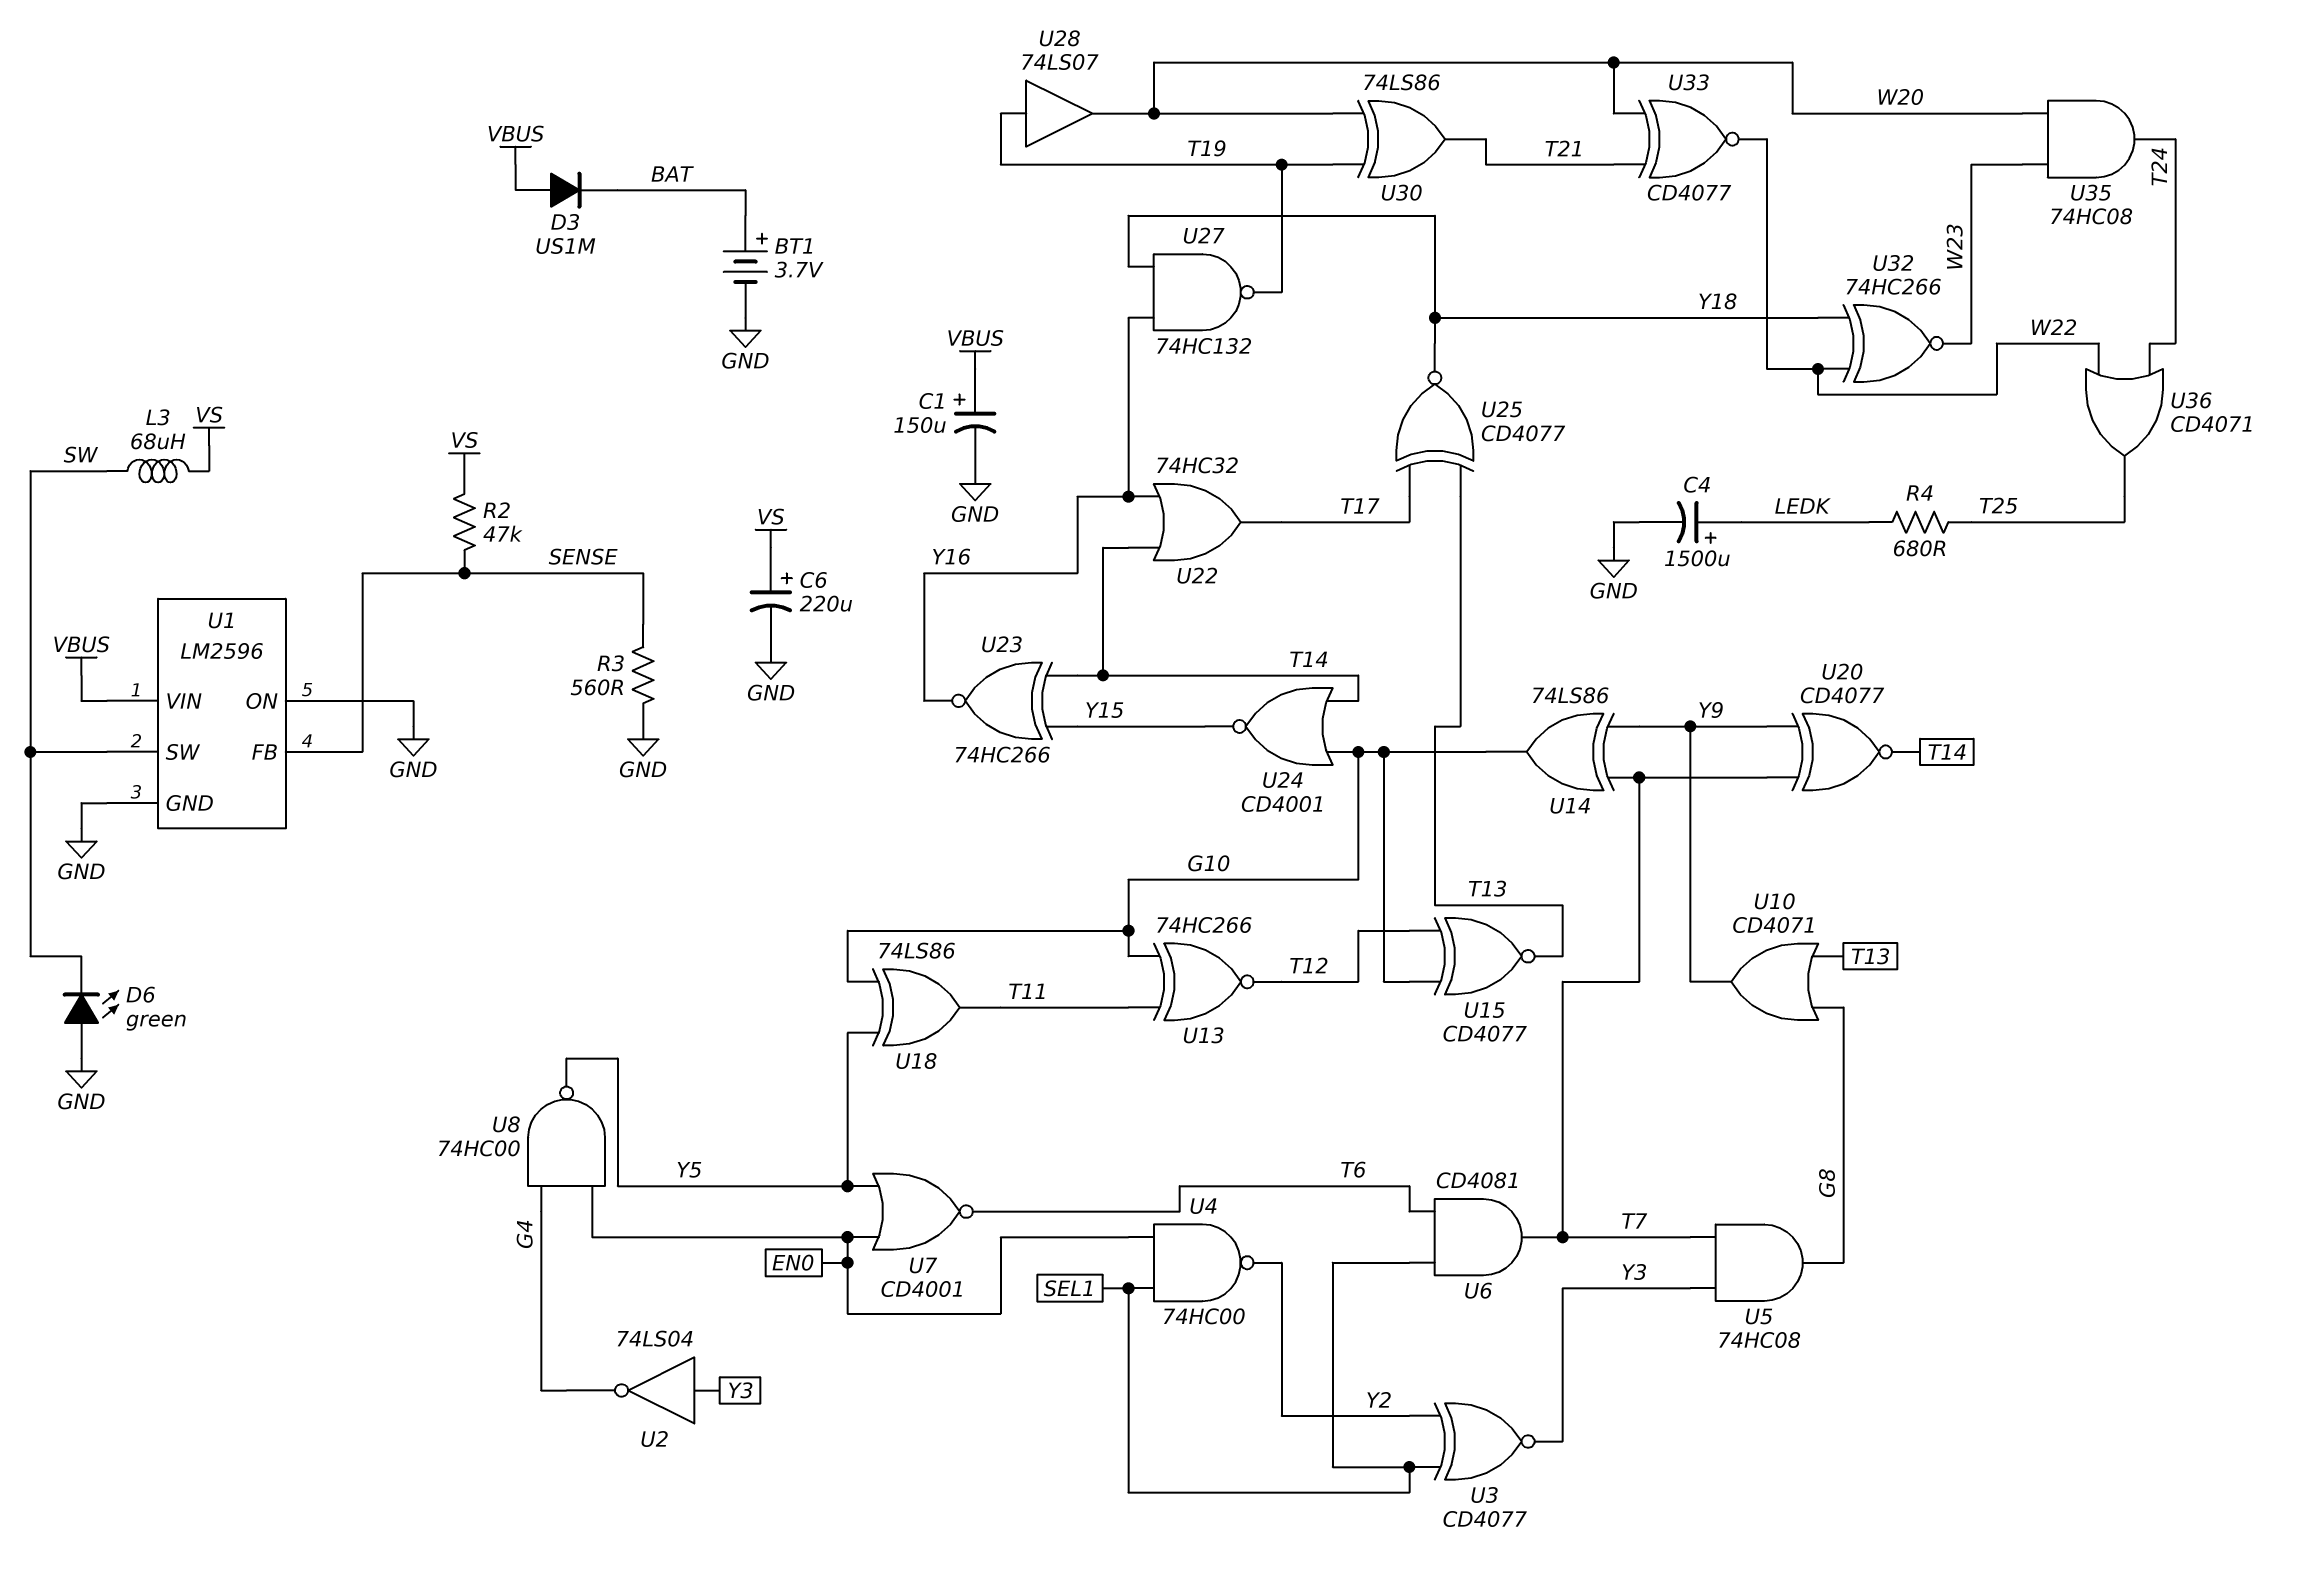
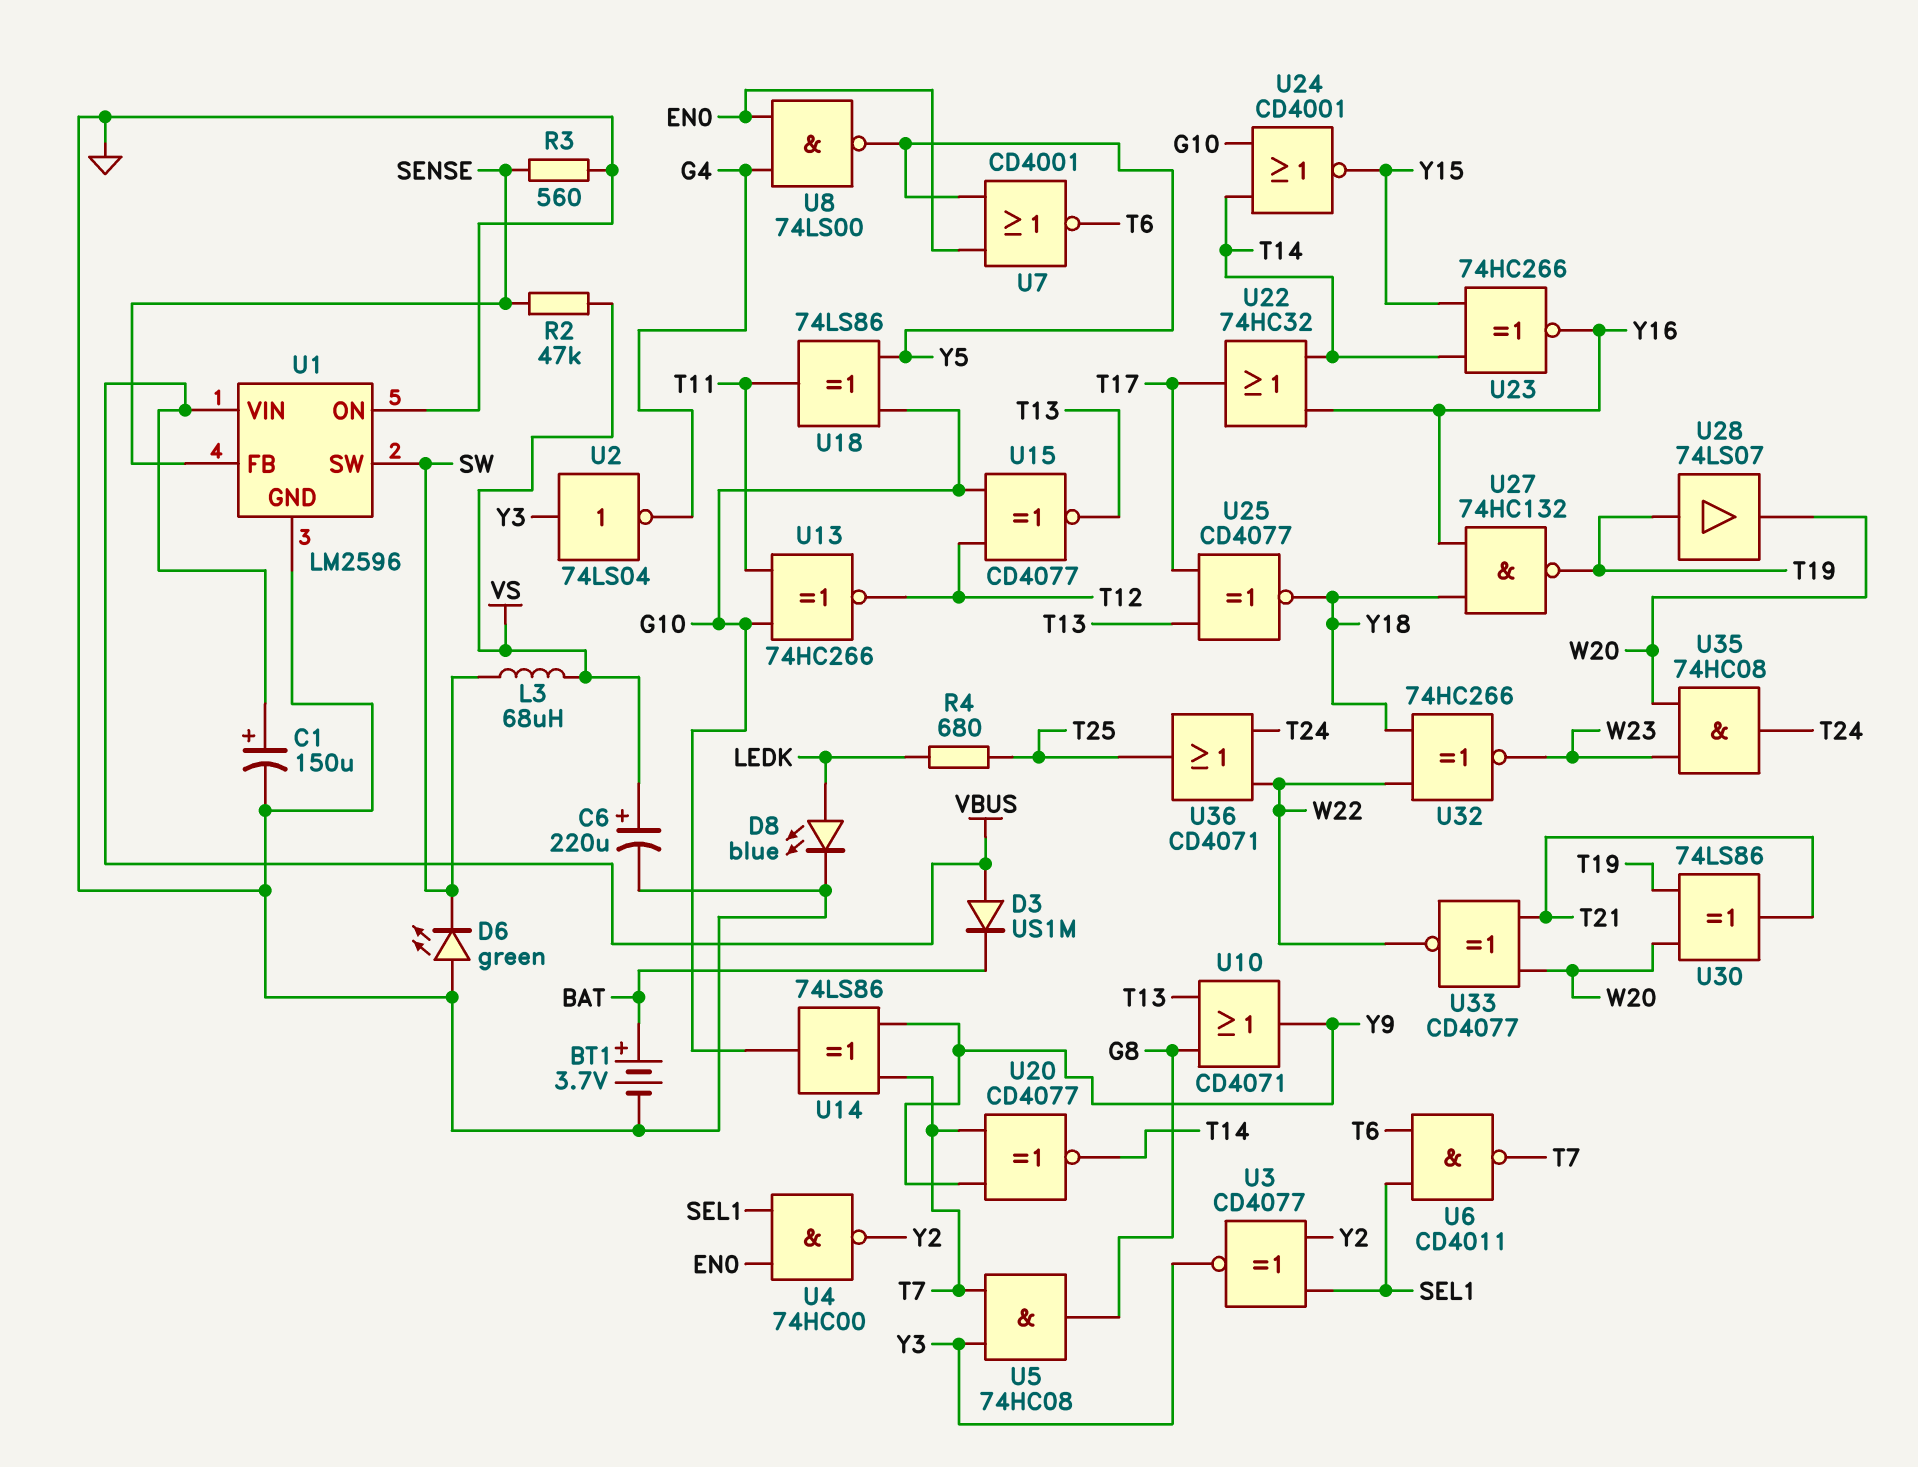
C4: 1500uF (plus LEDK, minus GND) -> none
D8: none -> LED blue (A LEDK, K GND)
U6: AND CD4081 (in SEL1, in T6, out T7) -> NAND CD4011 (in SEL1, in T6, out T7)
U8: NAND 74HC00 (in EN0, in G4, out Y5) -> NAND 74LS00 (in EN0, in G4, out Y5)

